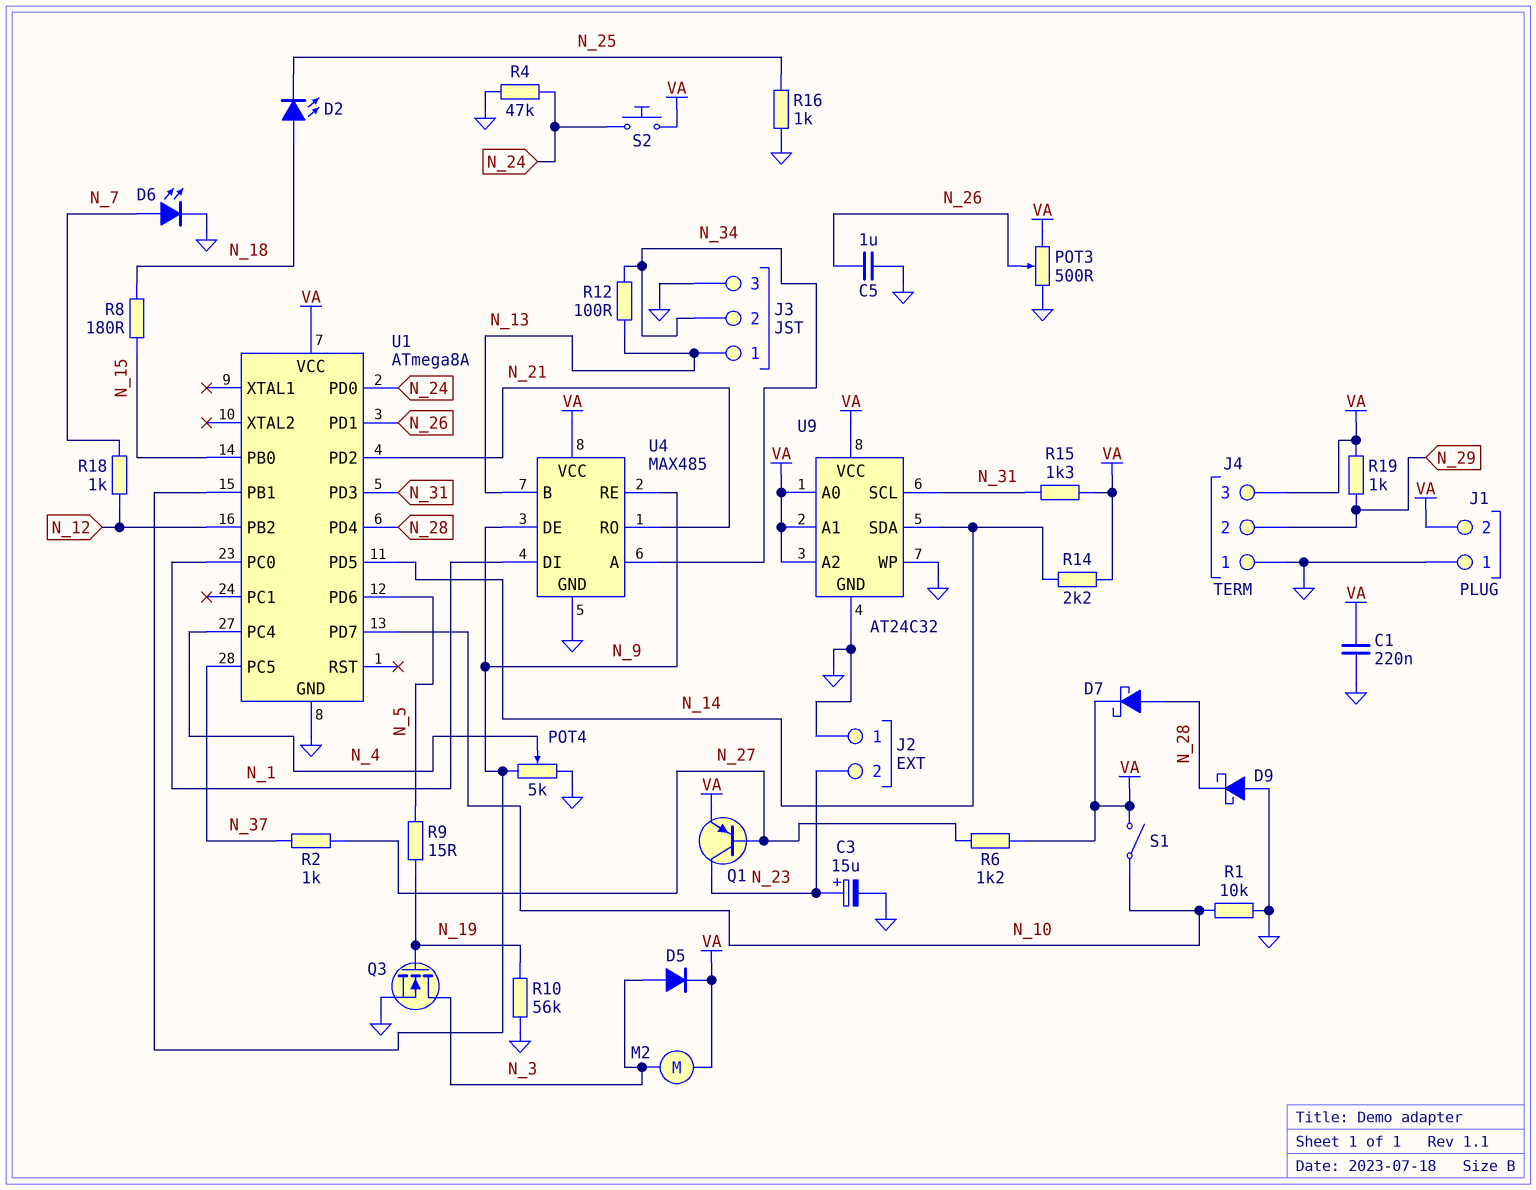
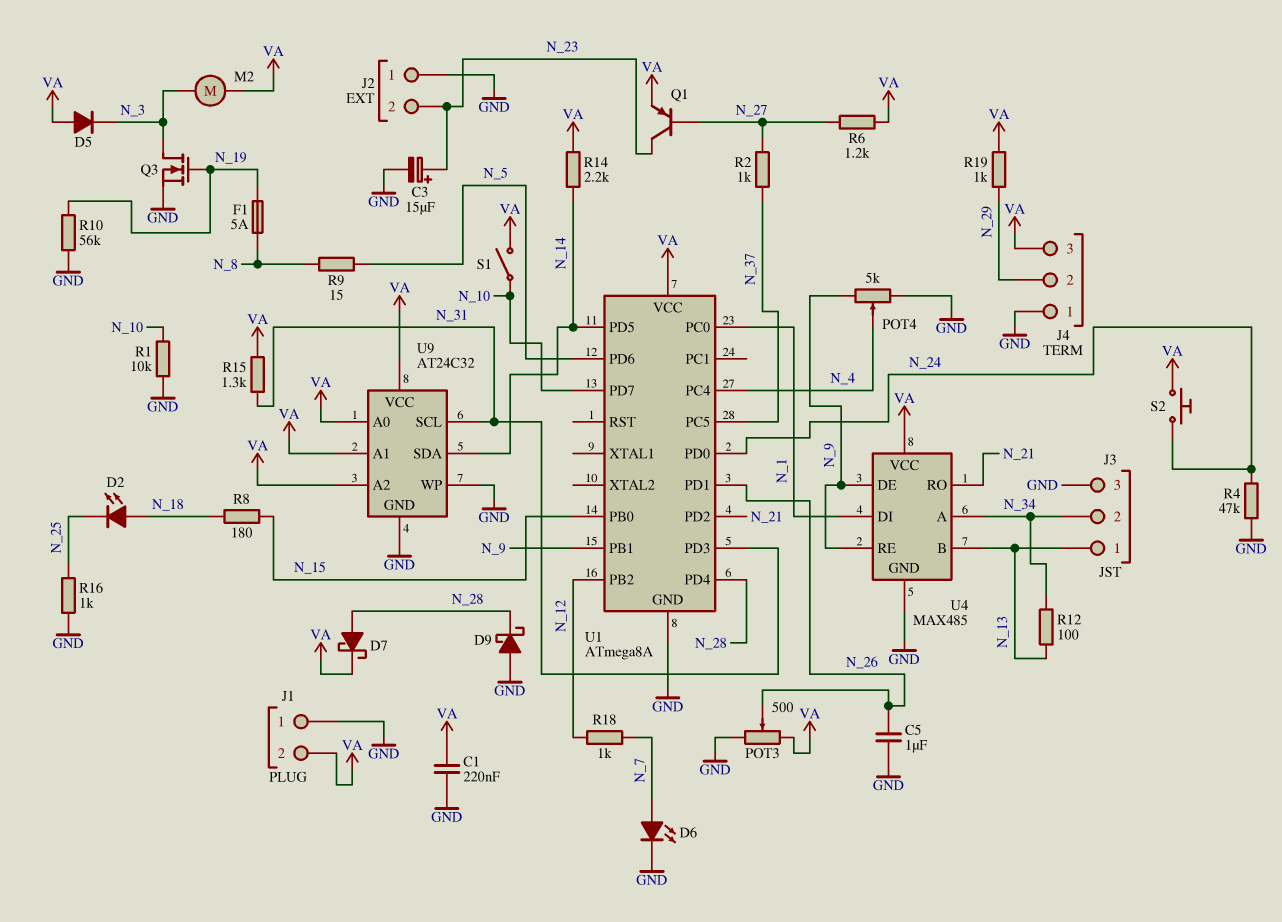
D5: diode (A N_3, K VA) -> diode (A VA, K N_3)
F1: none -> 5A (N_8, N_19)
R9: 15 (N_5, N_19) -> 15 (N_5, N_8)

